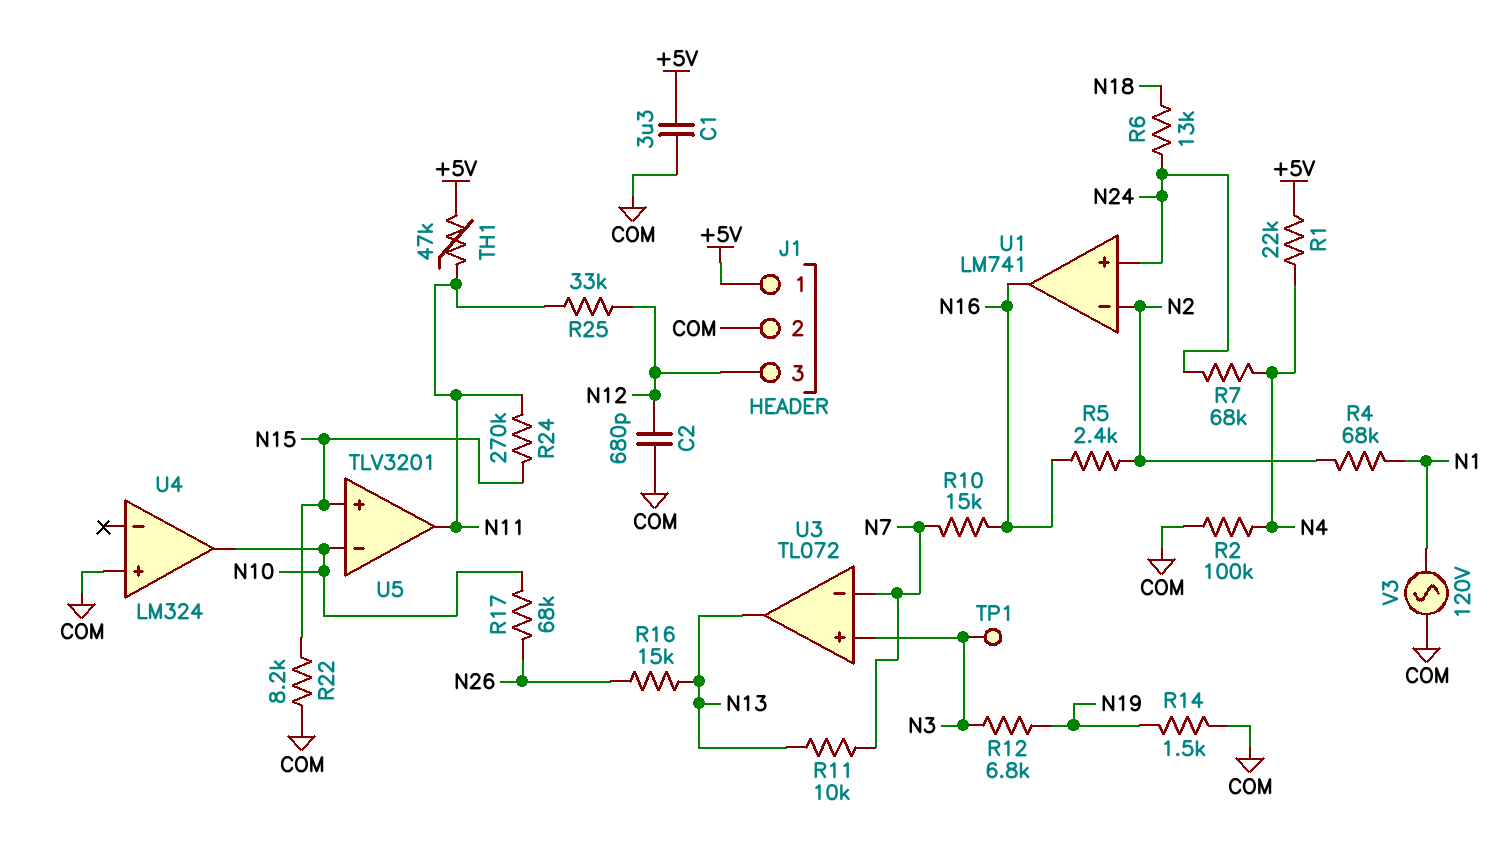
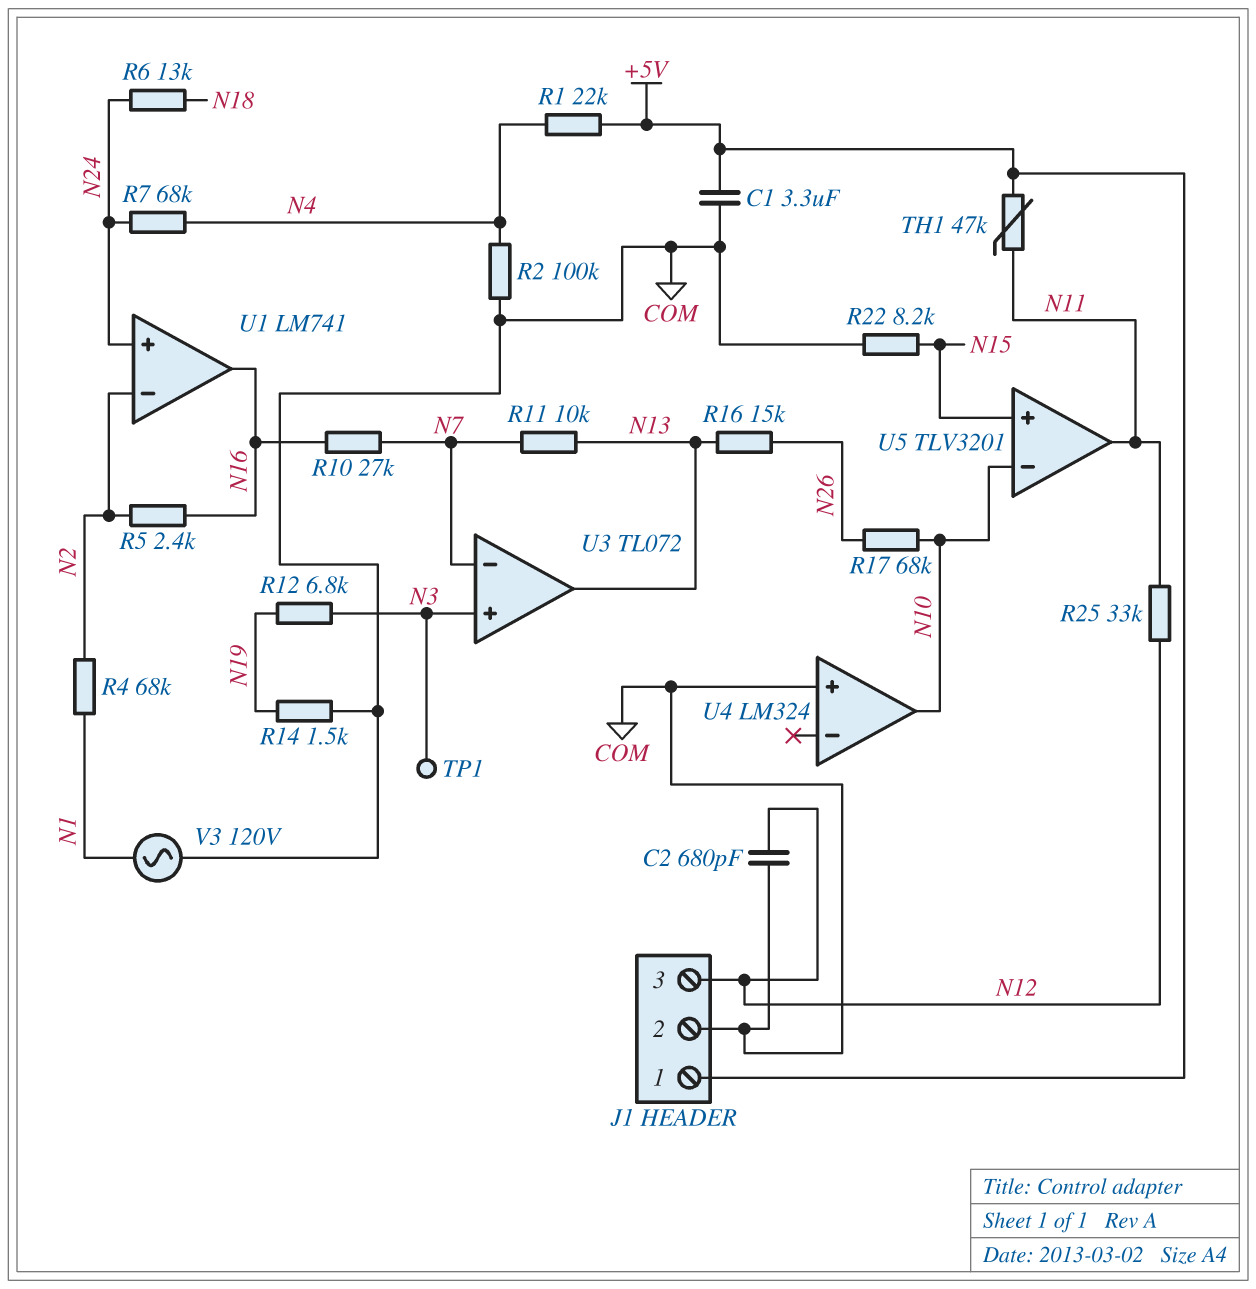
R10: 15k (N7, N16) -> 27k (N7, N16)
R24: 270k (N11, N15) -> none

